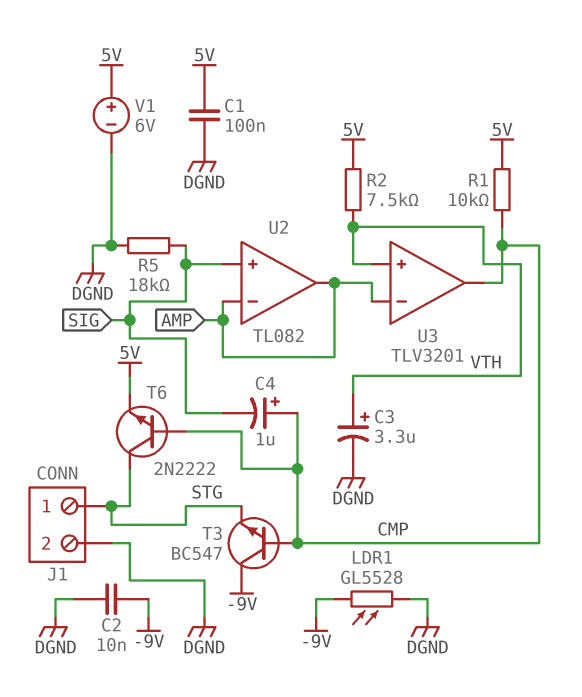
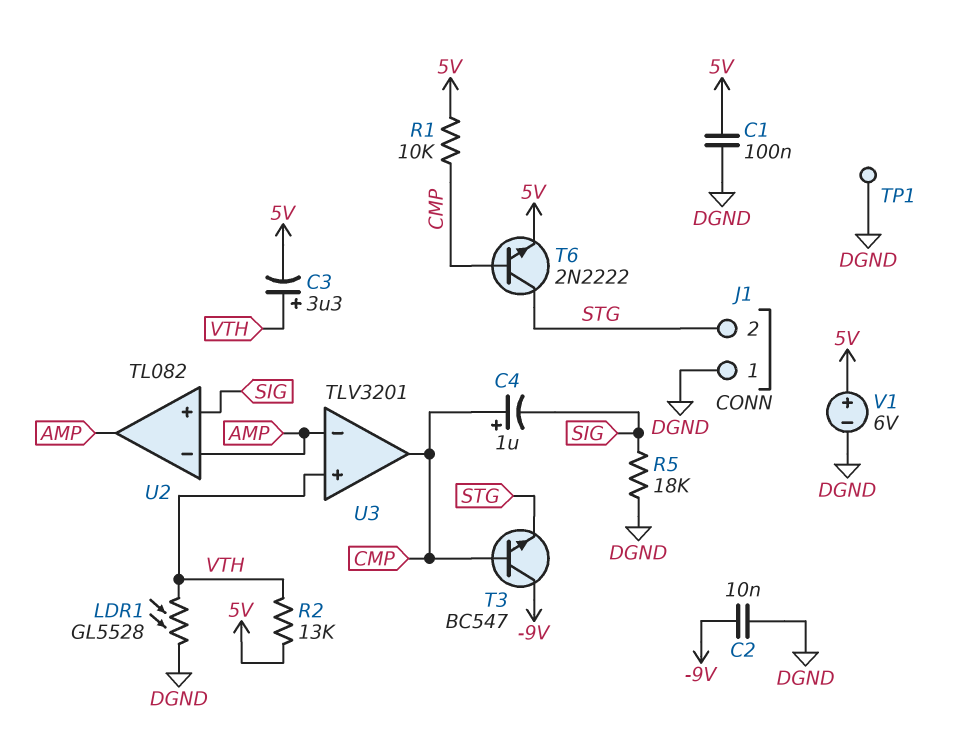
C3: 3.3uF (plus VTH, minus DGND) -> 3.3uF (plus VTH, minus 5V)
J1 pin 1: STG -> DGND
J1 pin 2: DGND -> STG
LDR1: GL5528 (-9V, DGND) -> GL5528 (DGND, VTH)
R2: 7.5k (5V, VTH) -> 13k (5V, VTH)
TP1: none -> test point (DGND)

